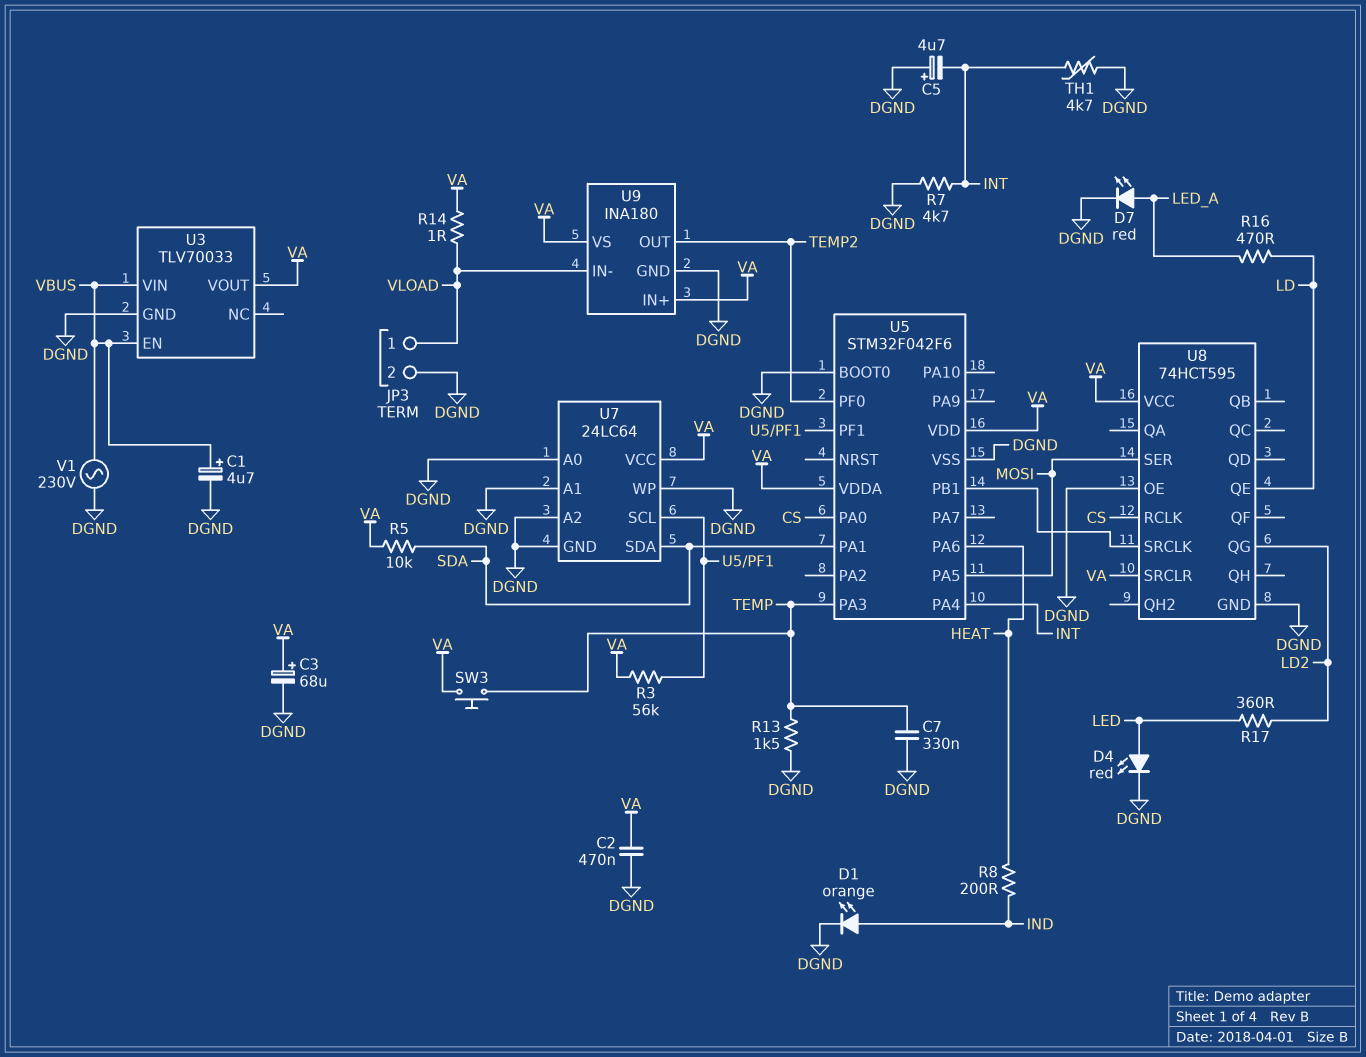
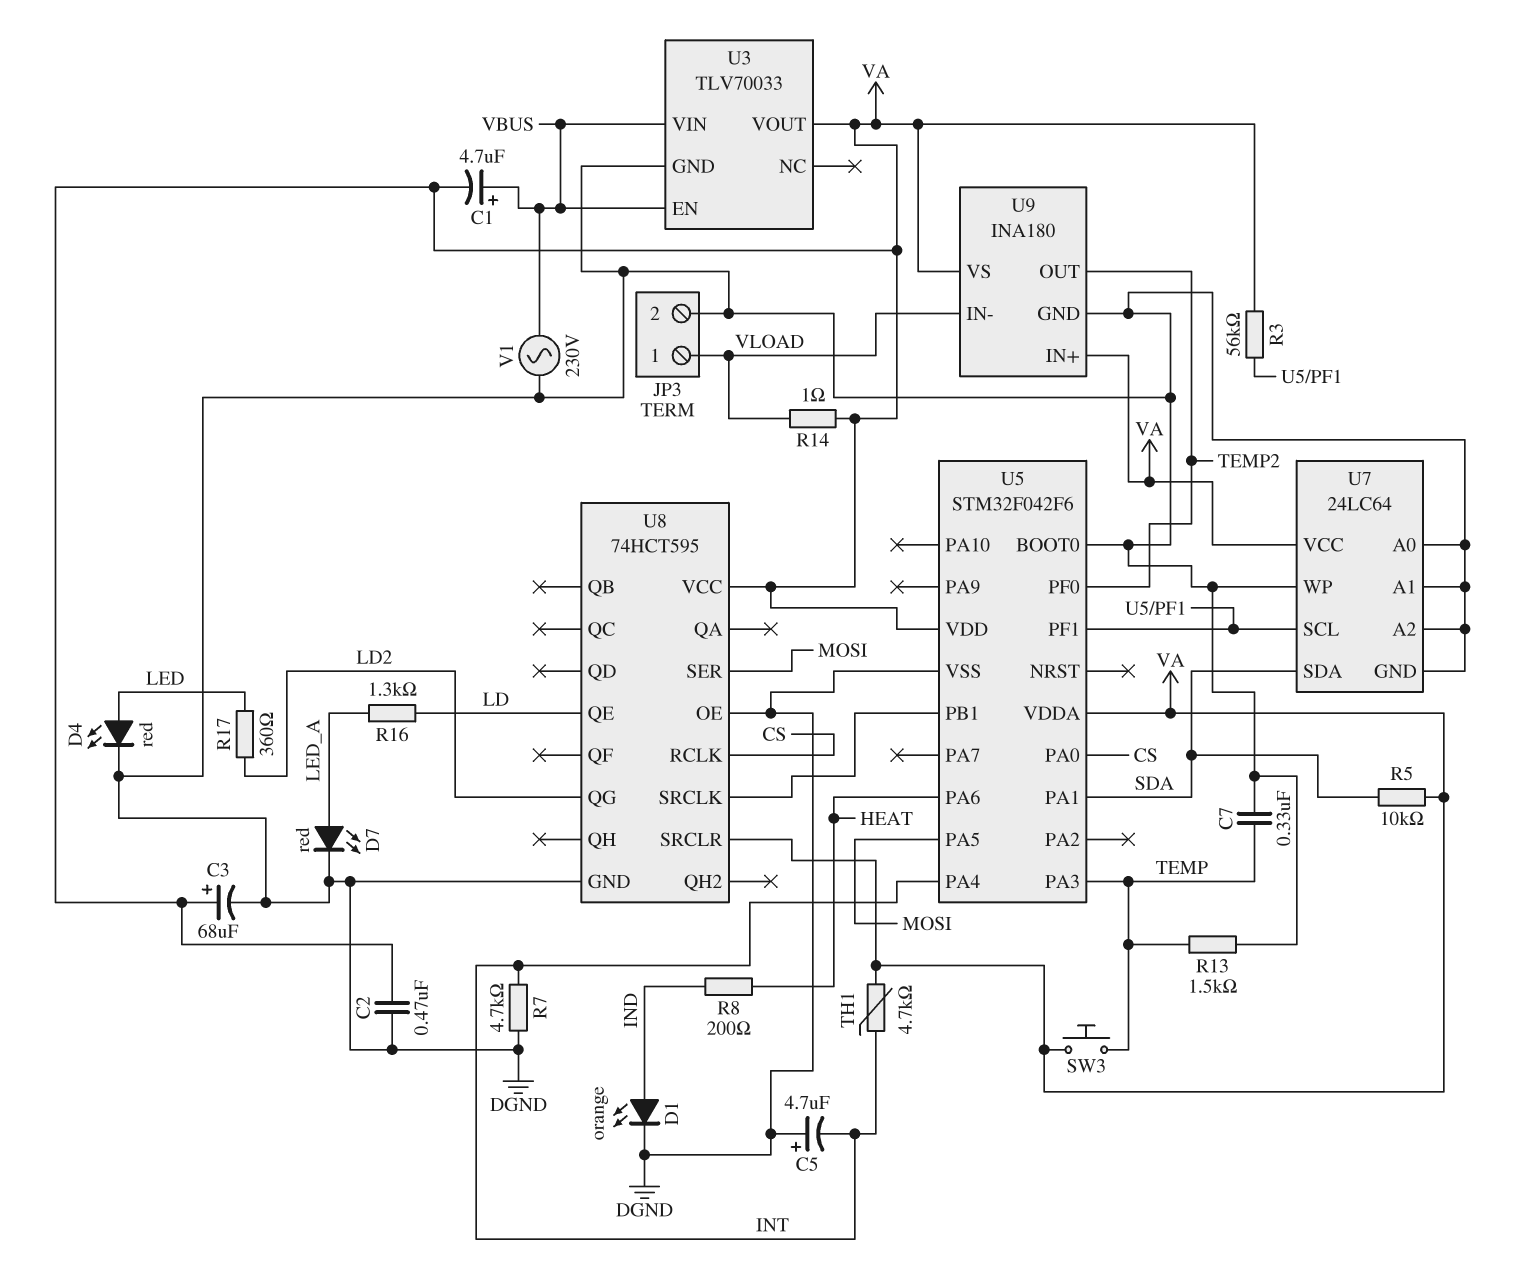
C1: 4.7uF (plus VBUS, minus DGND) -> 4.7uF (plus VBUS, minus VA)
R16: 470 (LD, LED_A) -> 1.3k (LD, LED_A)
TH1: 4.7k (DGND, INT) -> 4.7k (INT, VA)

